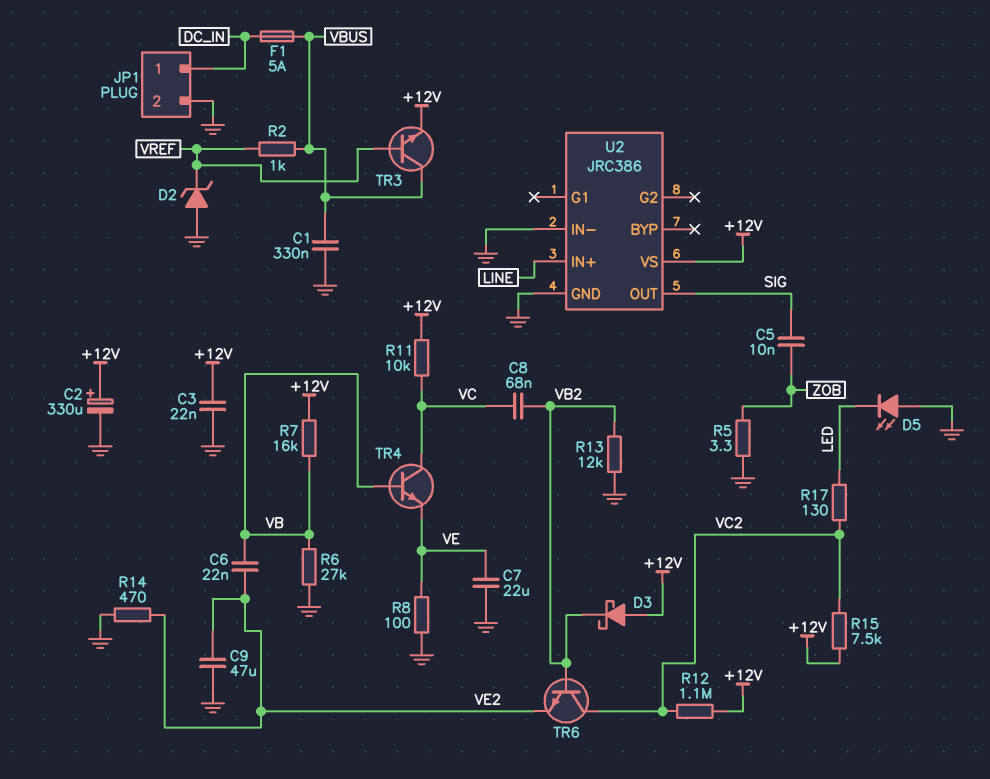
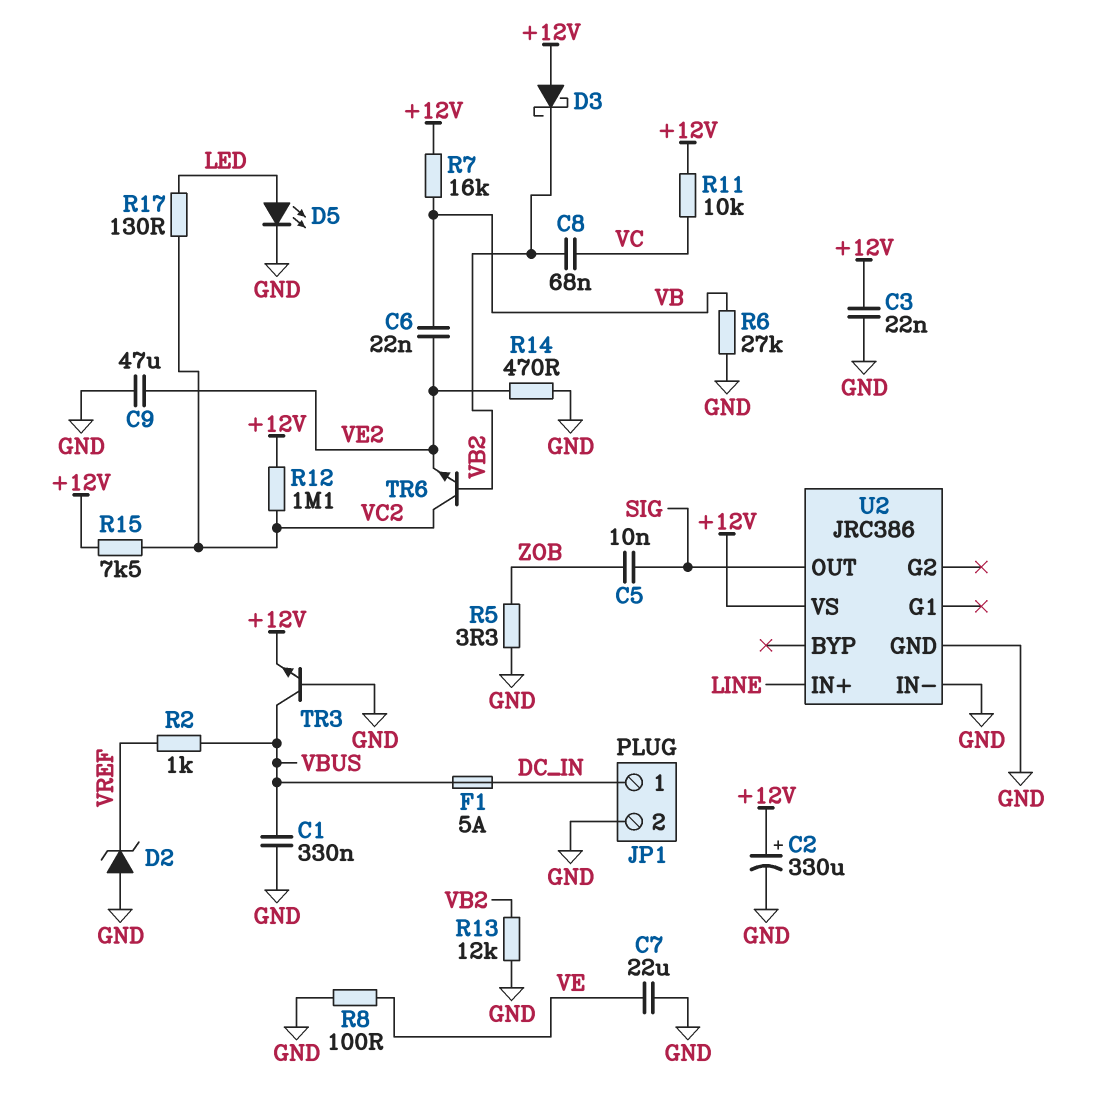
D5: LED (A GND, K LED) -> LED (A LED, K GND)
TR3: NPN (B VREF, C VBUS, E +12V) -> NPN (B GND, C VBUS, E +12V)
TR4: NPN (B VB, C VC, E VE) -> none

